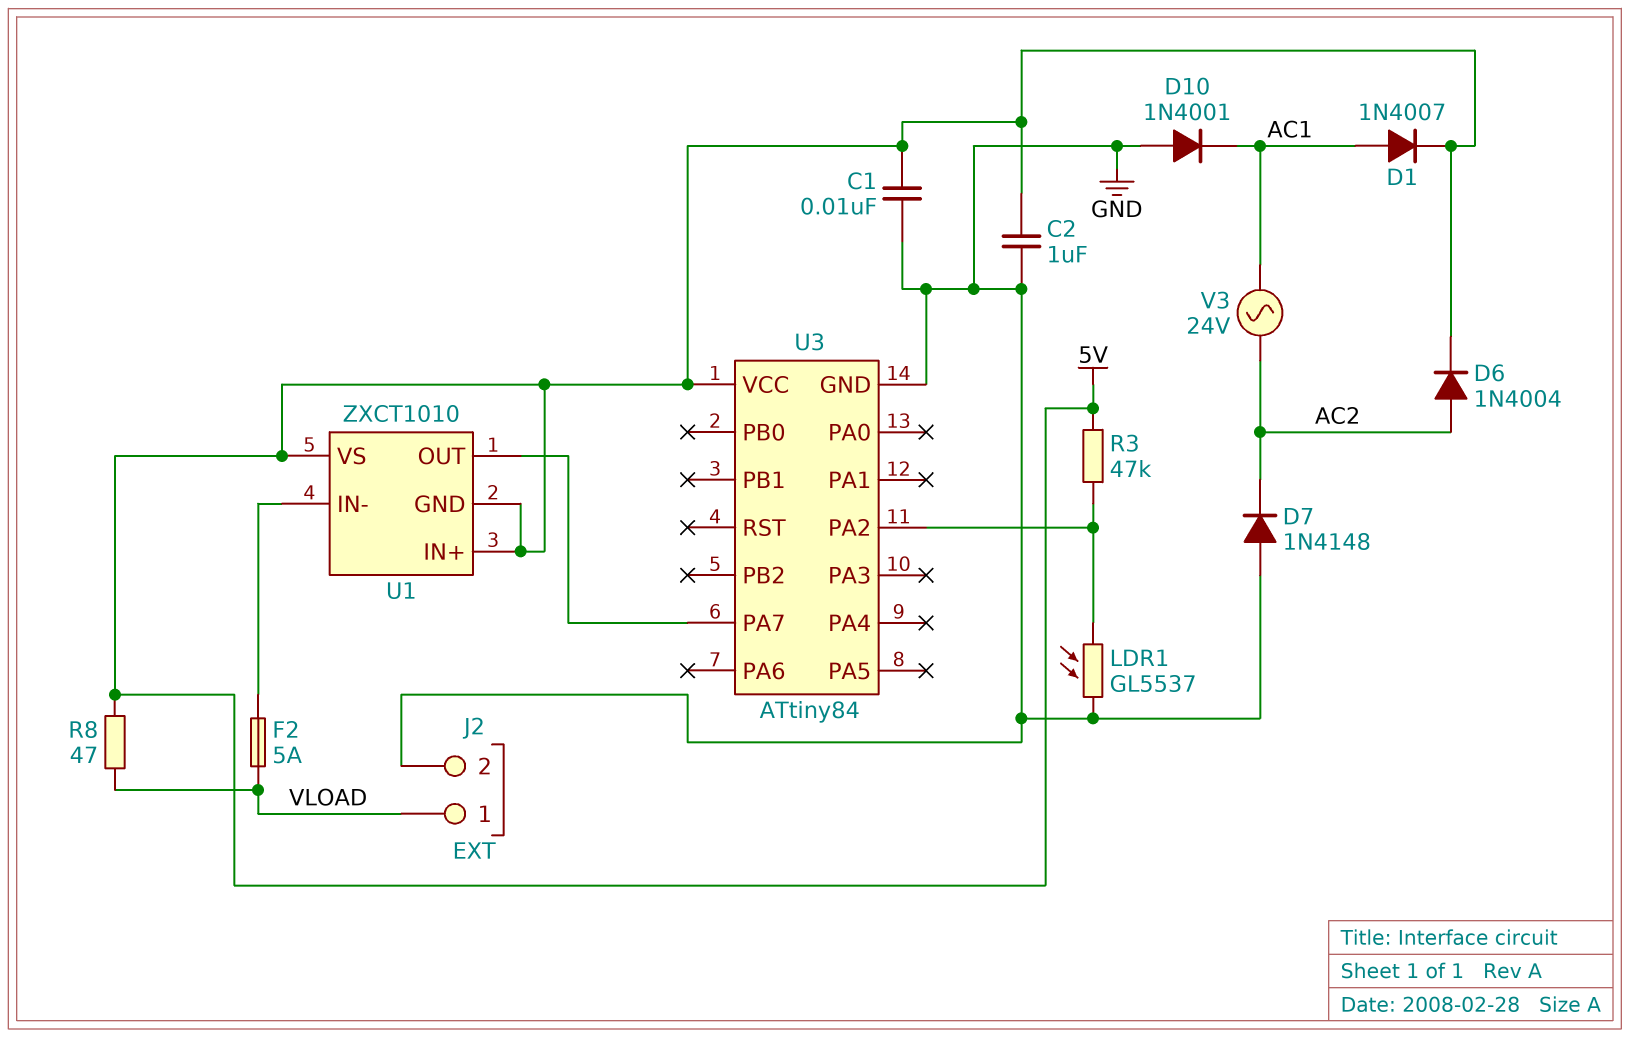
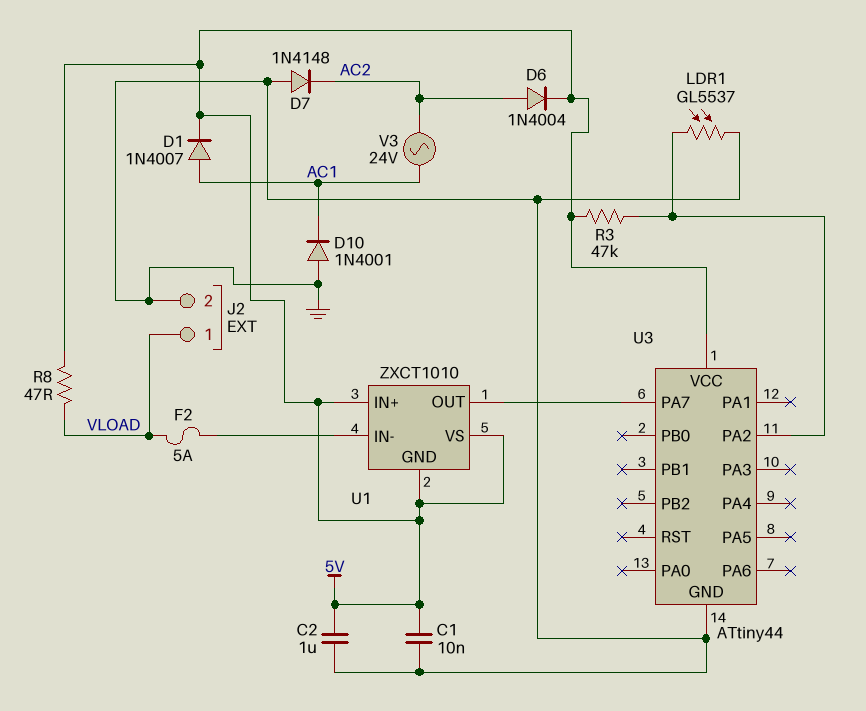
U3: ATtiny84 -> ATtiny44

